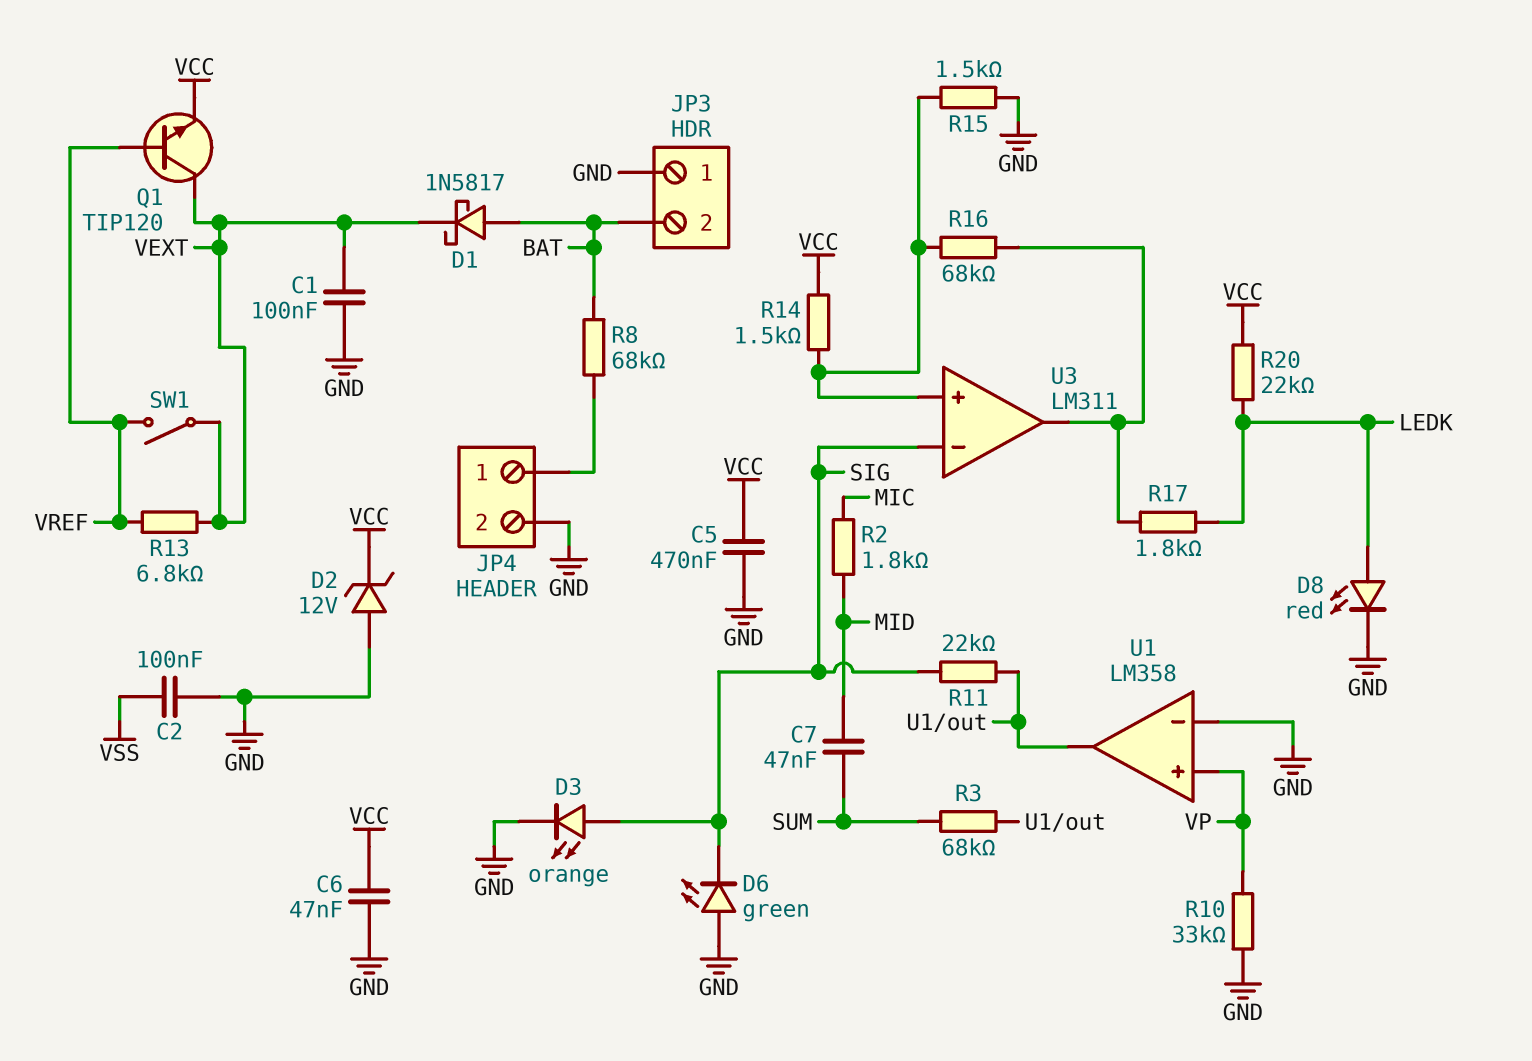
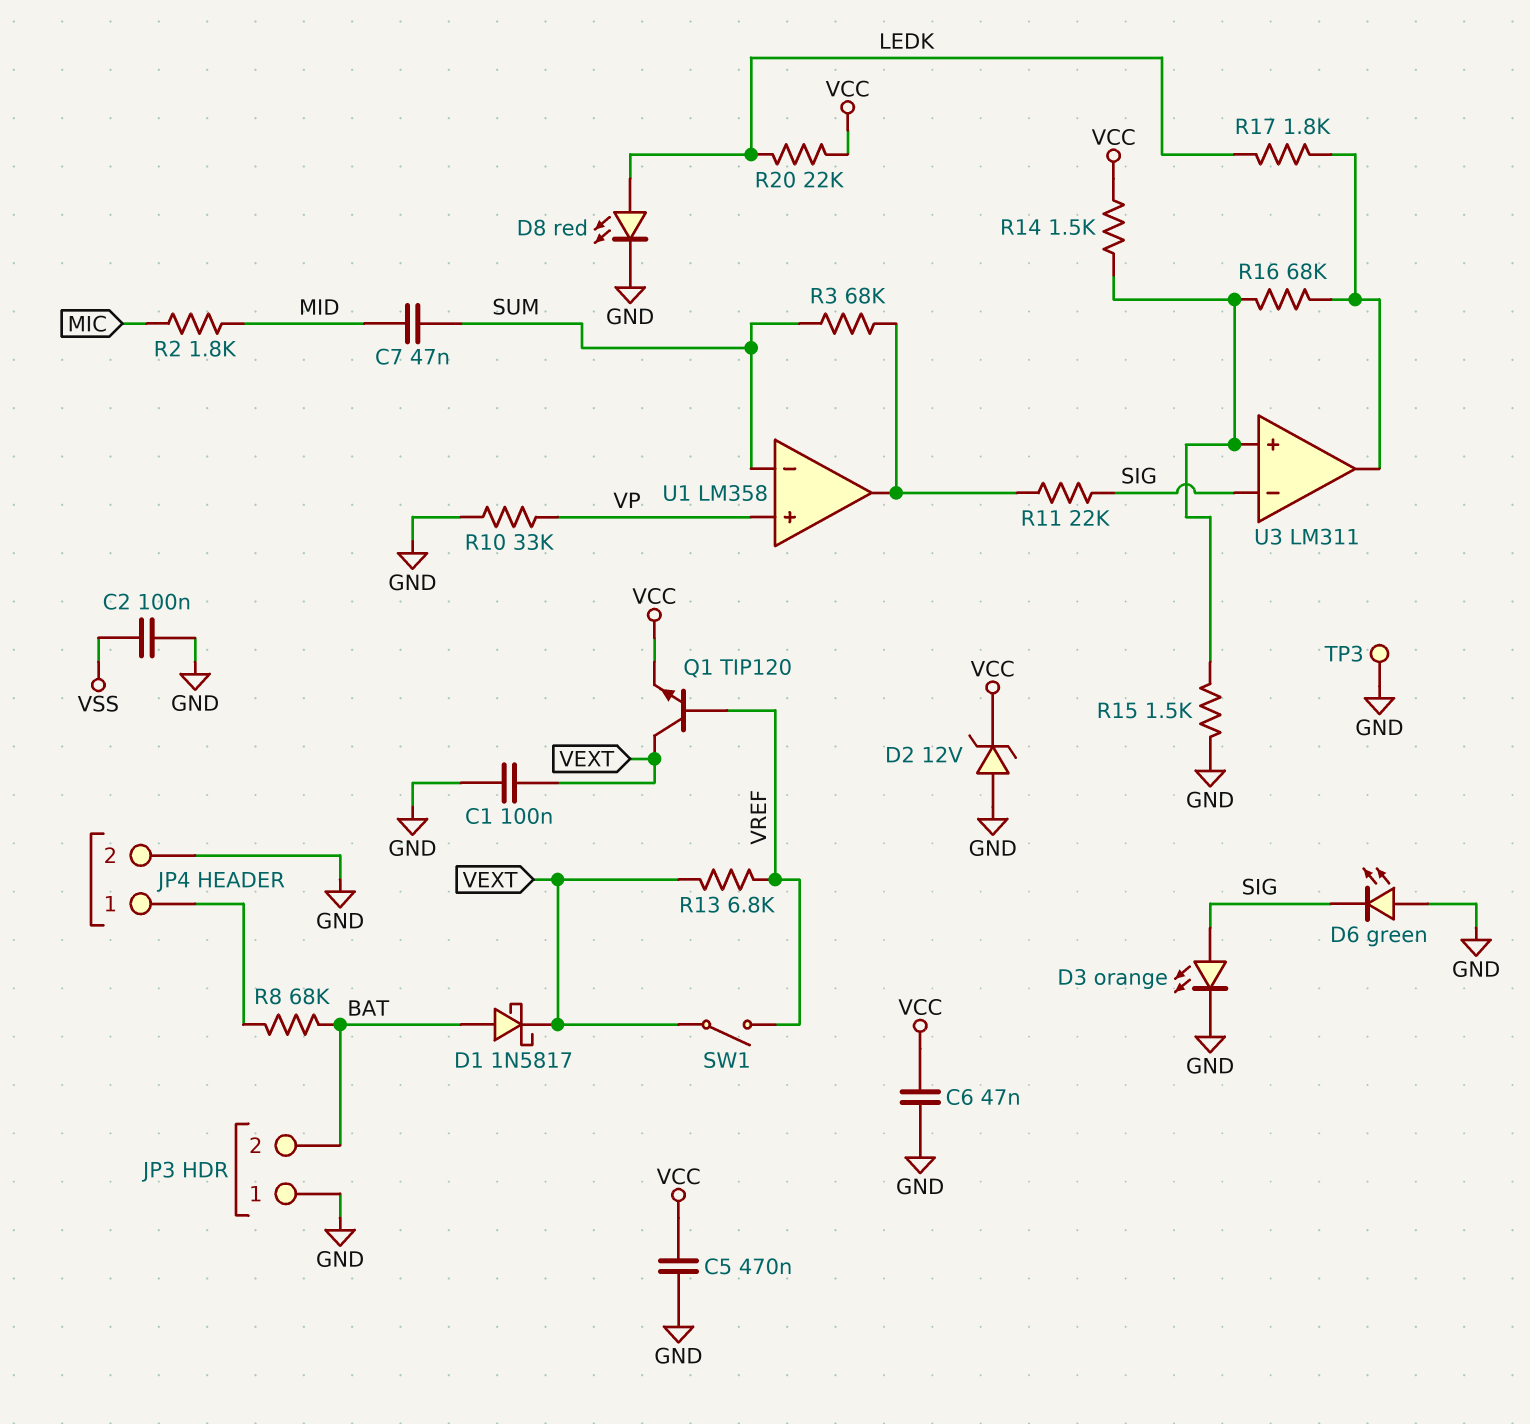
TP3: none -> test point (GND)
U1 pin in-: GND -> SUM

